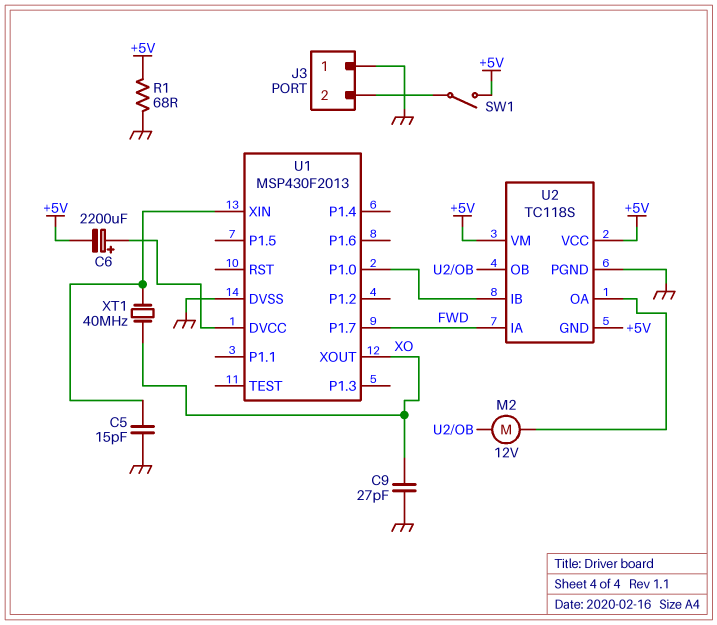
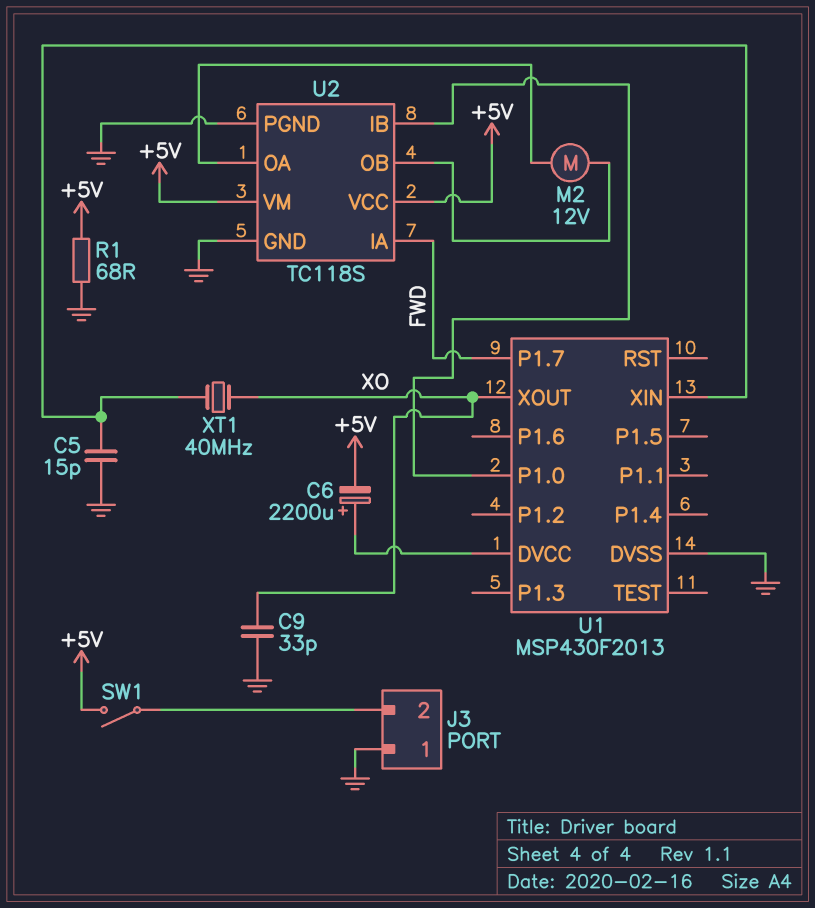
C9: 27pF (GND, XO) -> 33pF (GND, XO)
U2 pin GND: +5V -> GND

